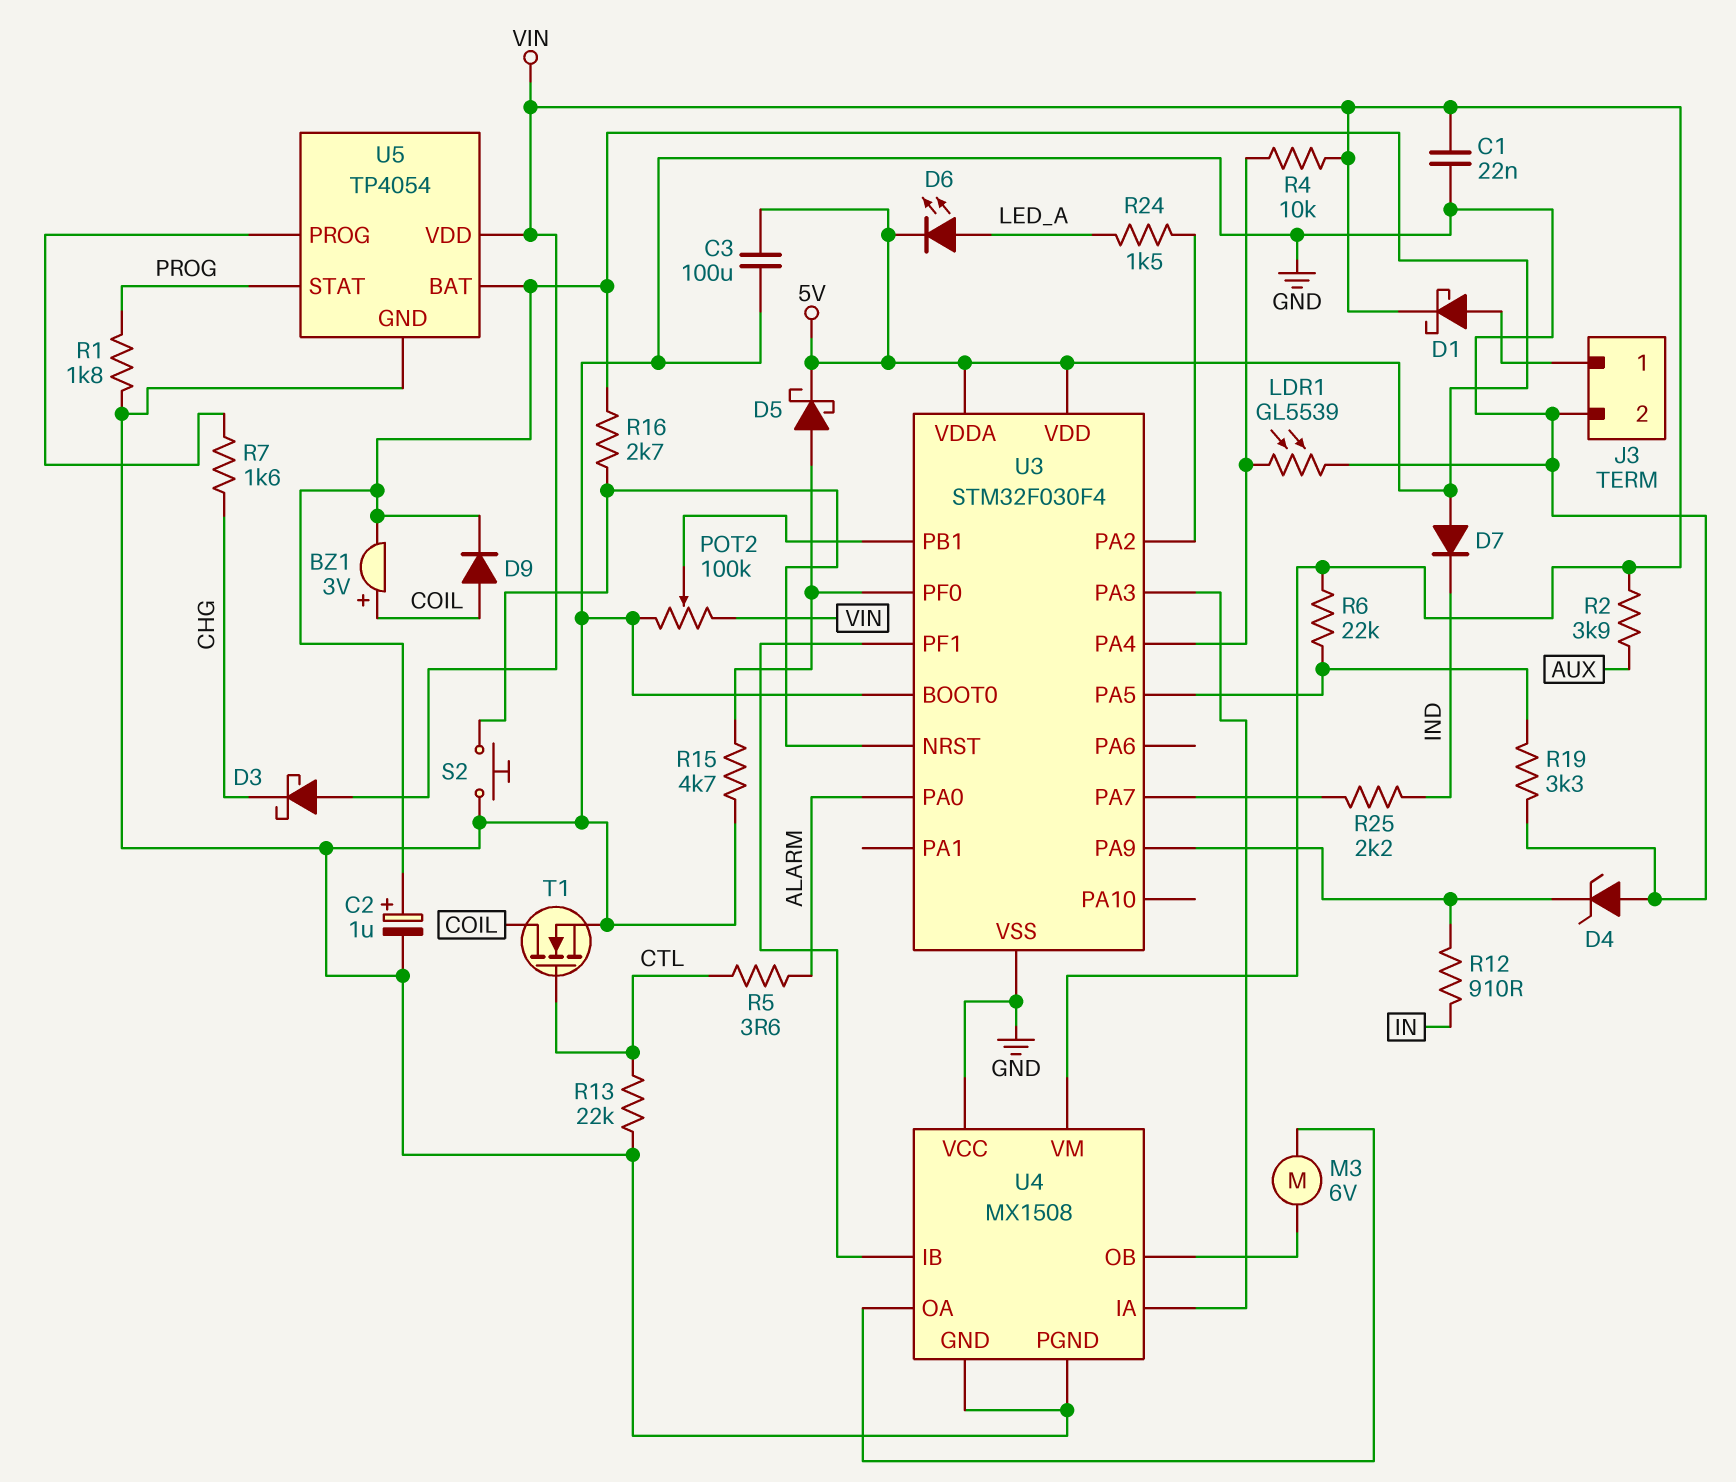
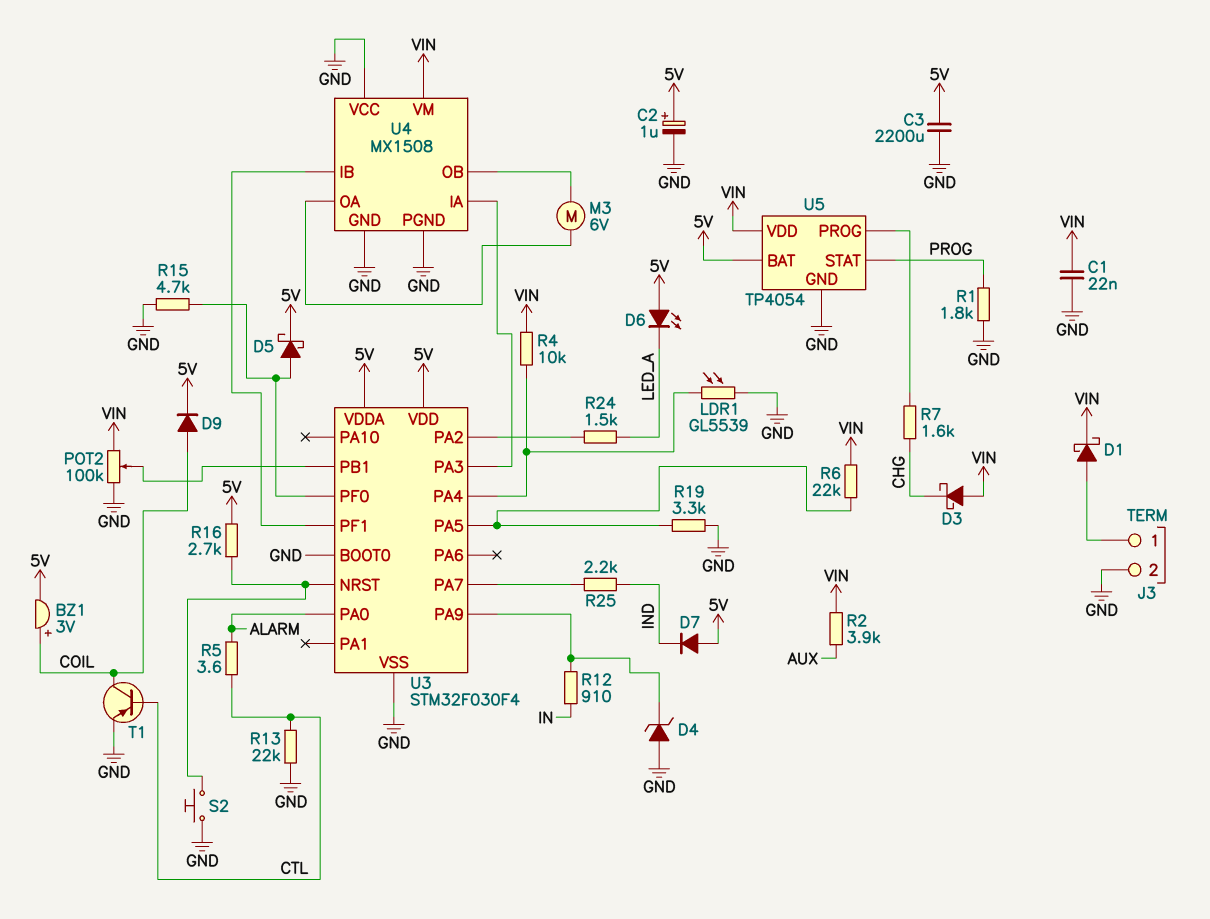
C3: 100uF (5V, GND) -> 2200uF (5V, GND)
D6: LED (A LED_A, K 5V) -> LED (A 5V, K LED_A)
T1: NMOS (G CTL, D COIL, S GND) -> PNP (B CTL, C COIL, E GND)

